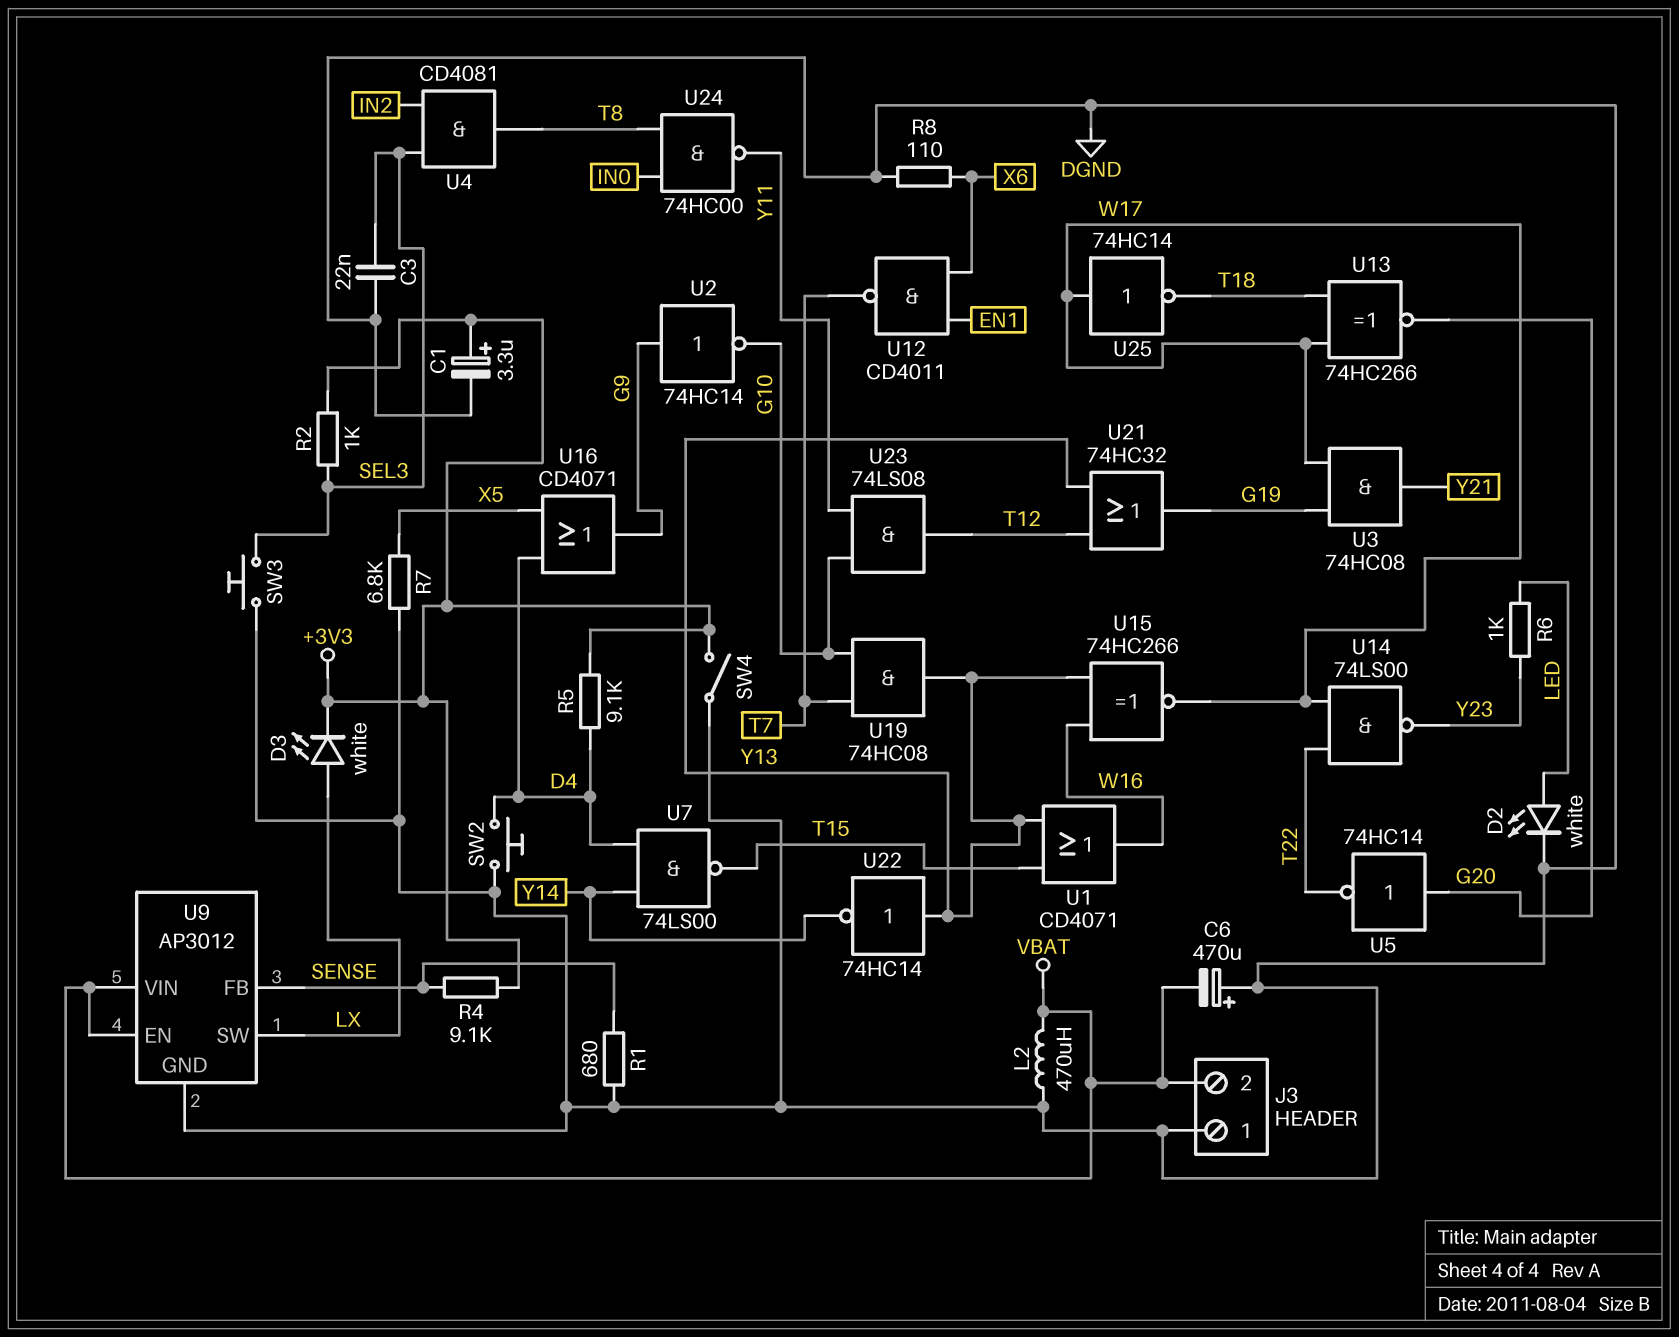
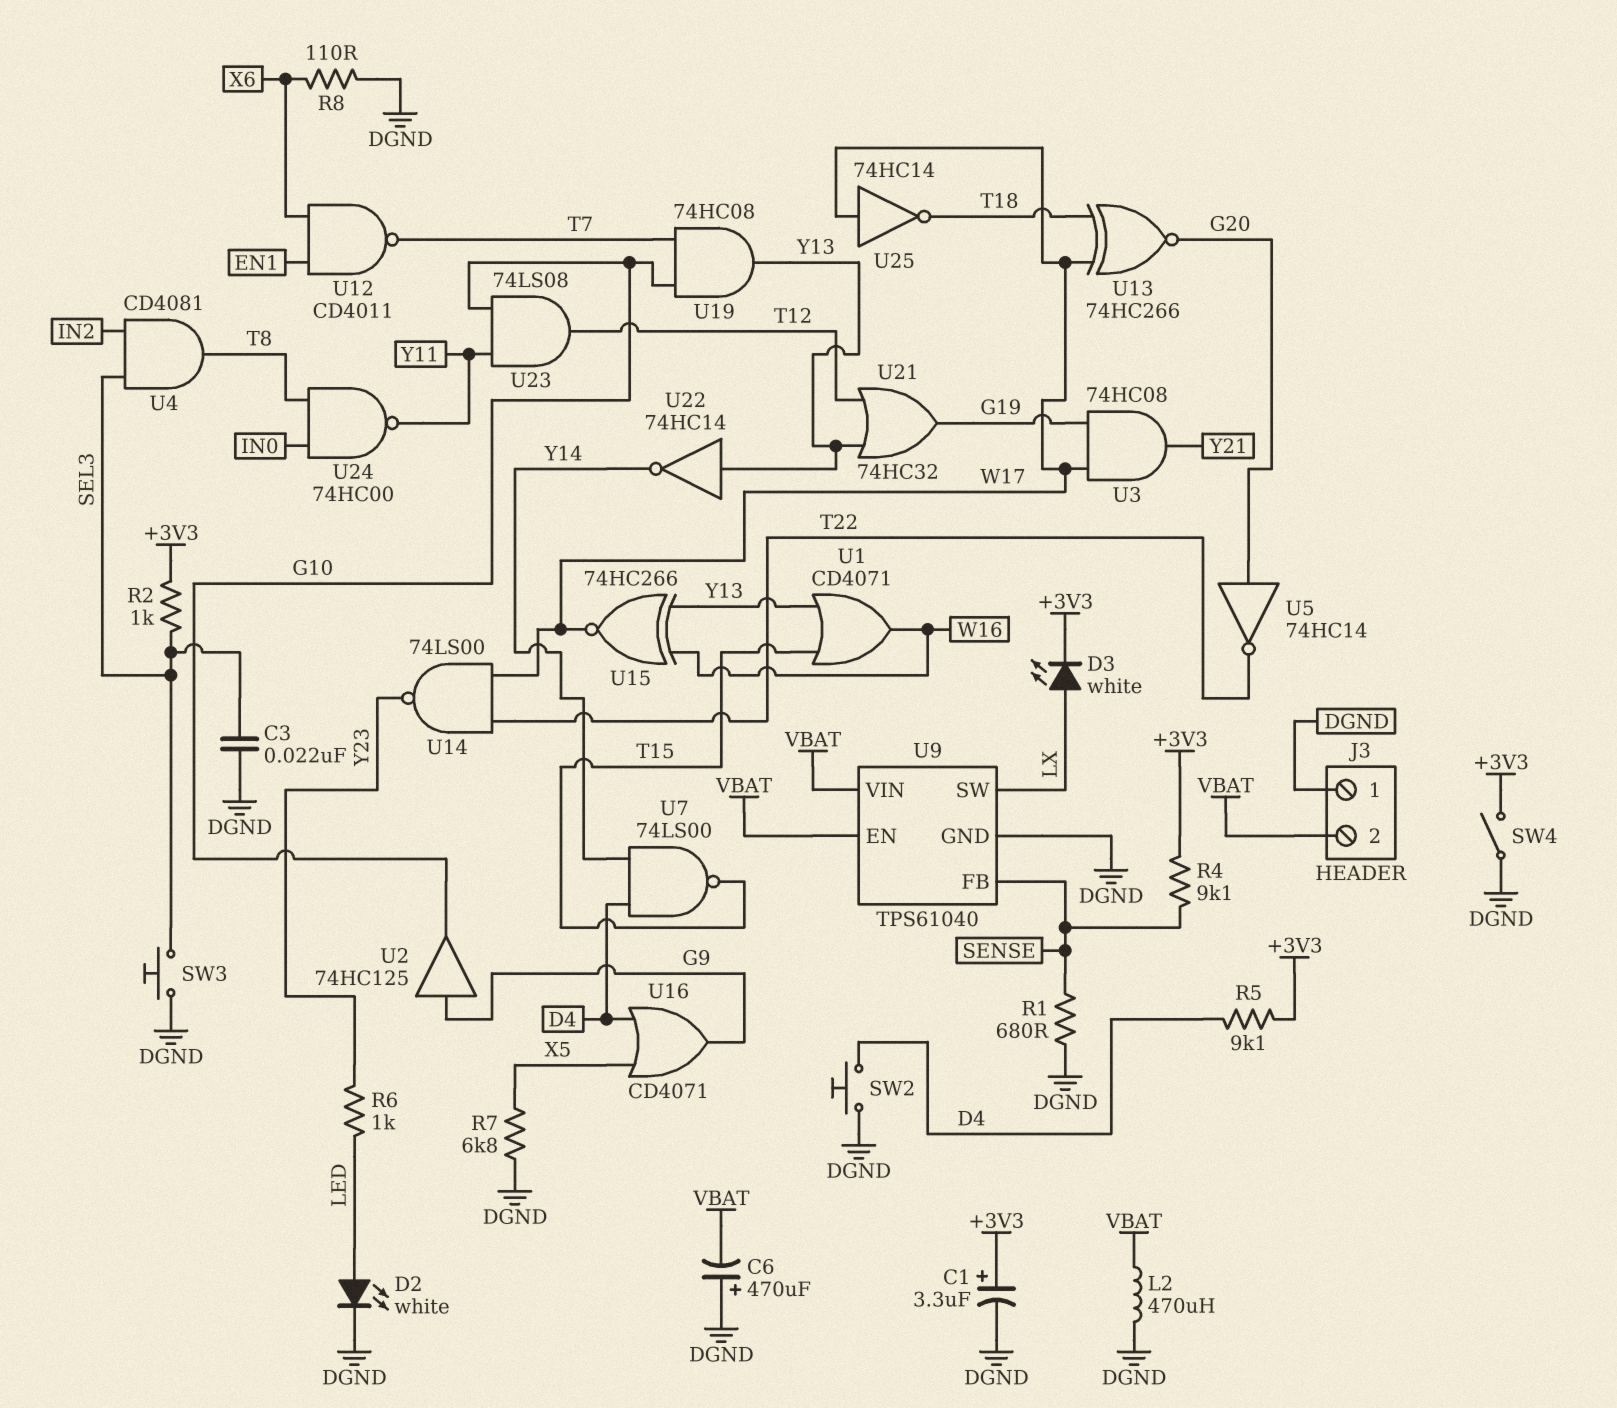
U2: NOT 74HC14 (in G9, out G10) -> buffer 74HC125 (in G9, out G10)
U9: AP3012 -> TPS61040

